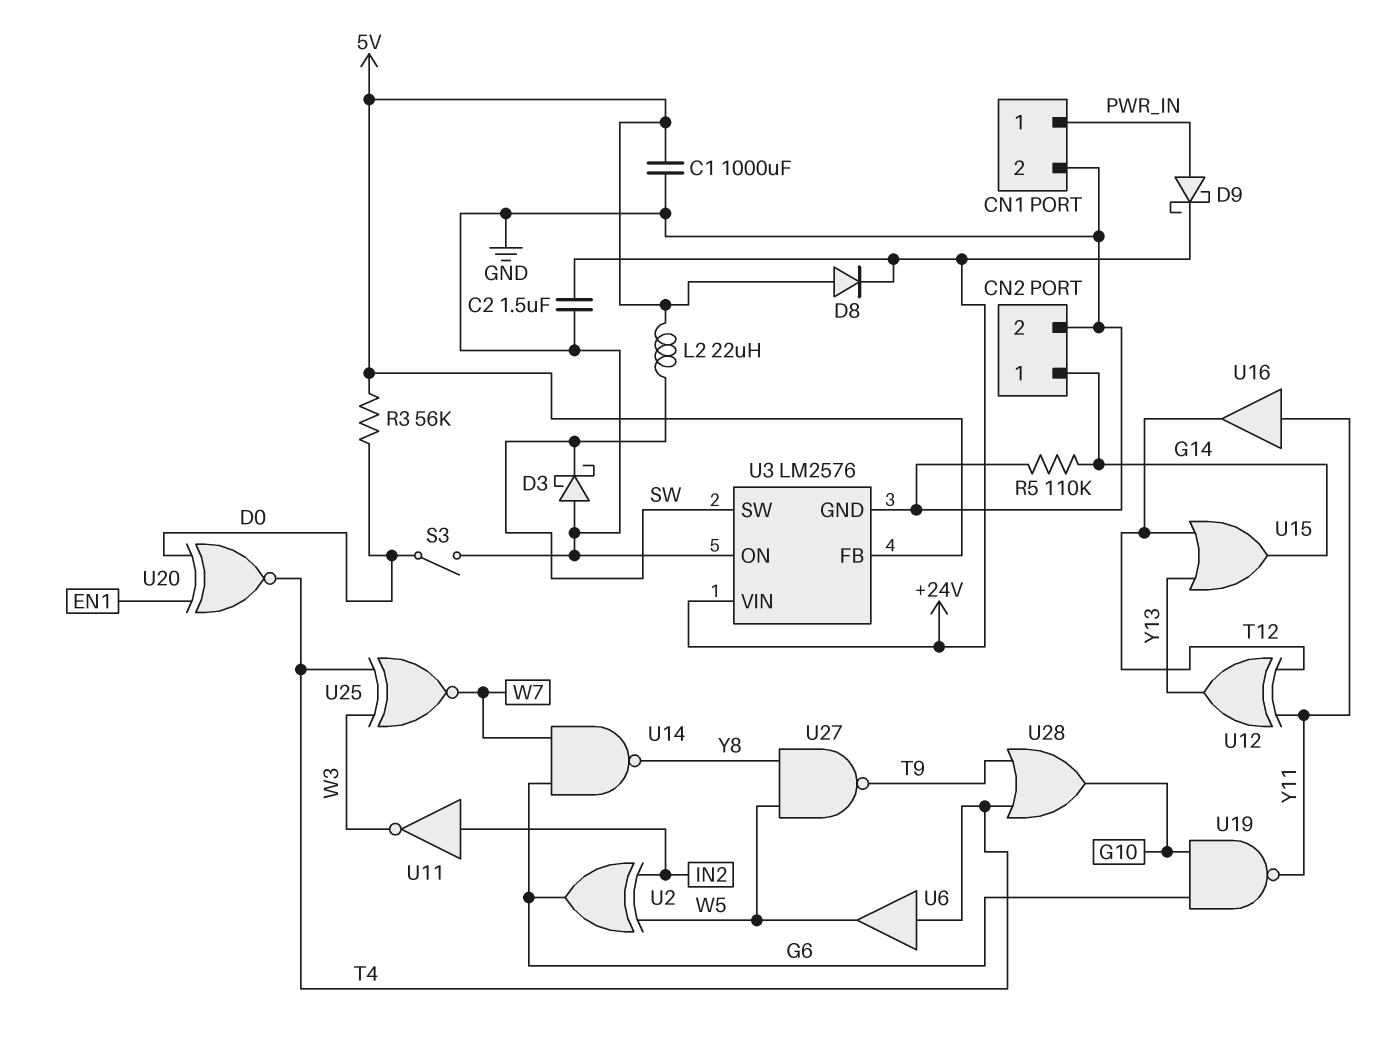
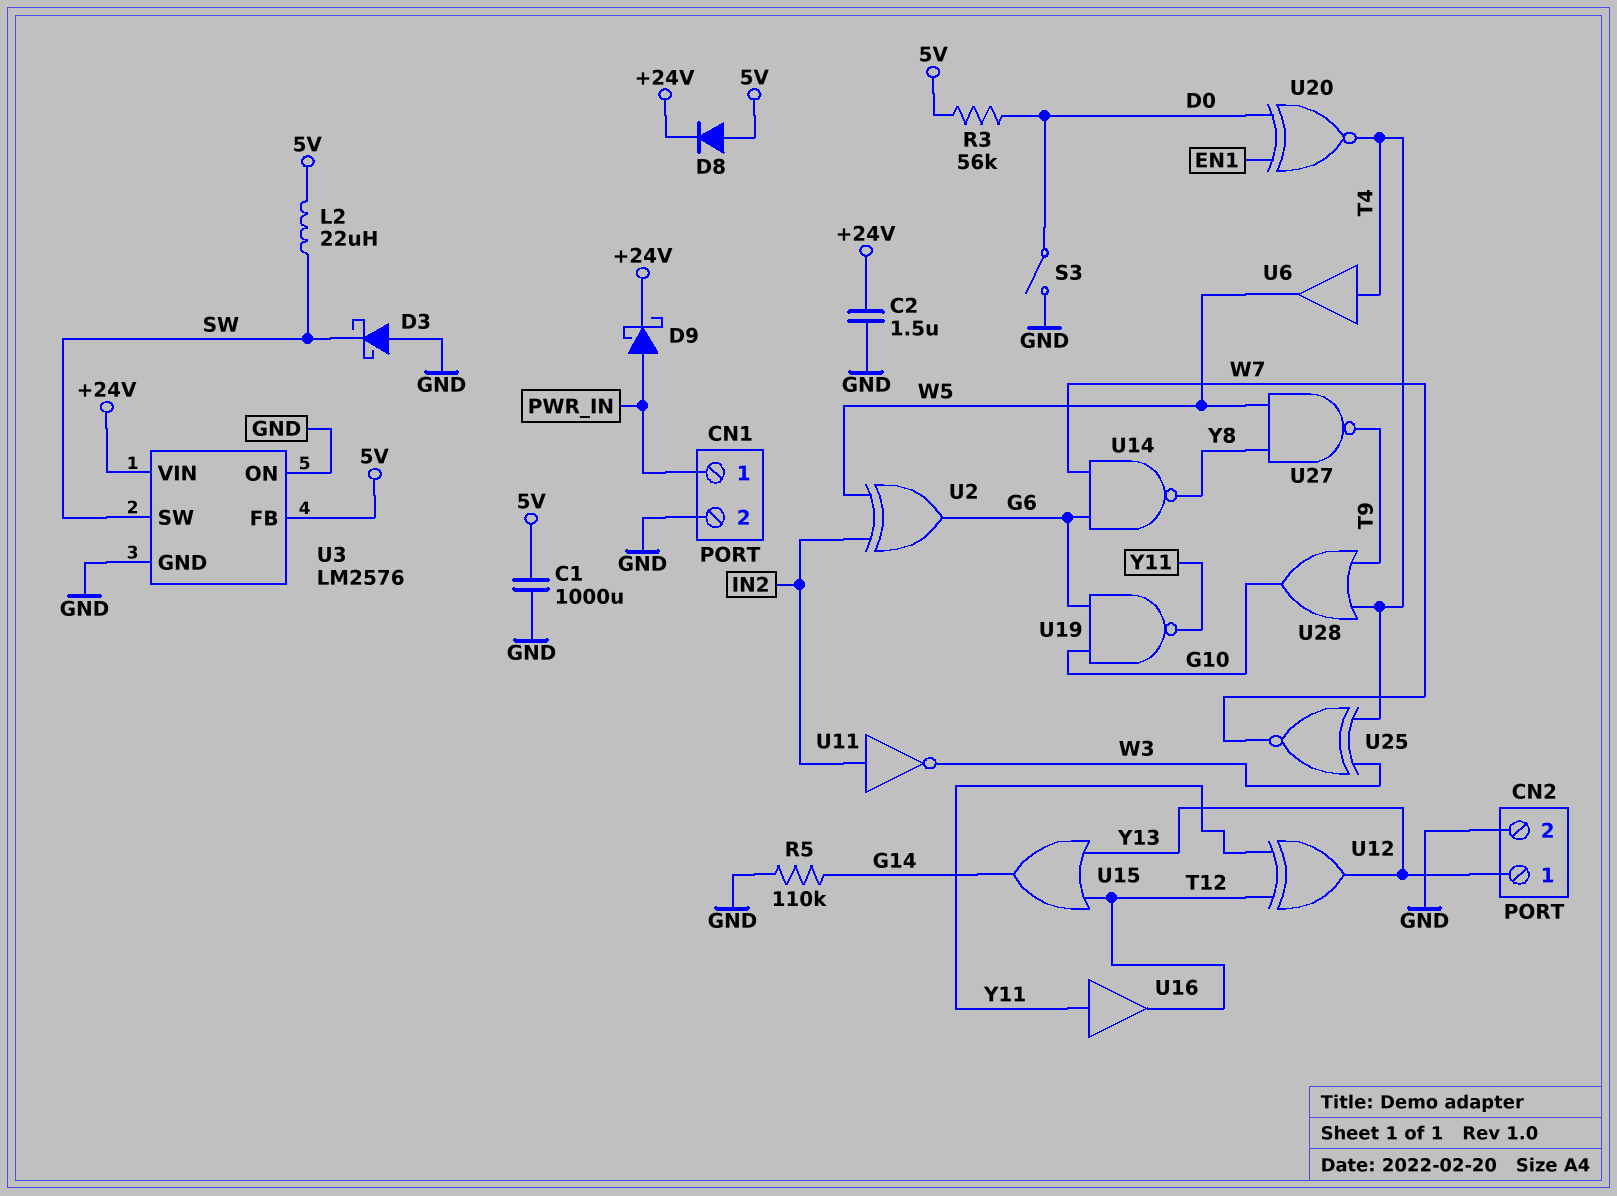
CN2 pin 1: G14 -> Y13

